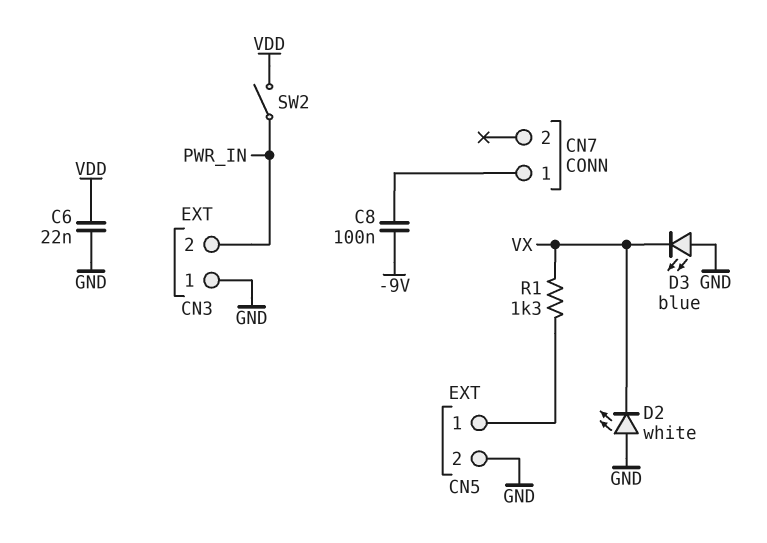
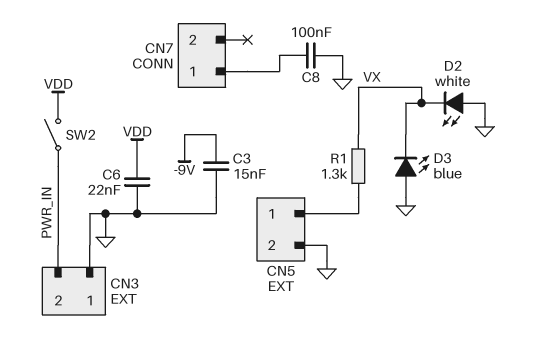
C3: none -> 15nF (-9V, GND)
C8: 100nF (-9V, CN7/1) -> 100nF (CN7/1, GND)

